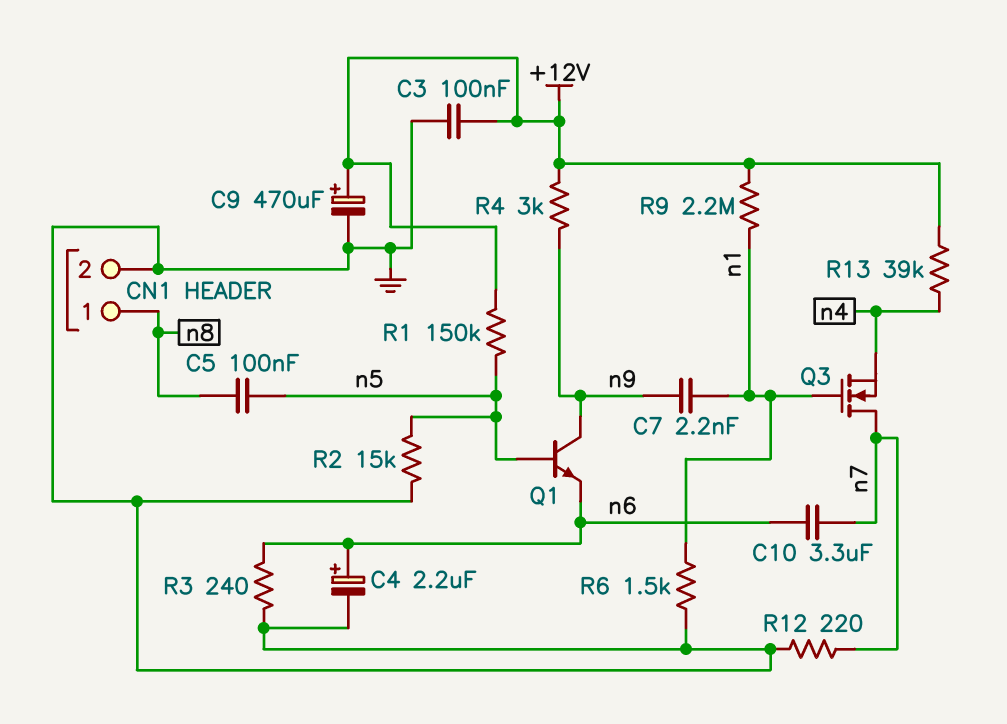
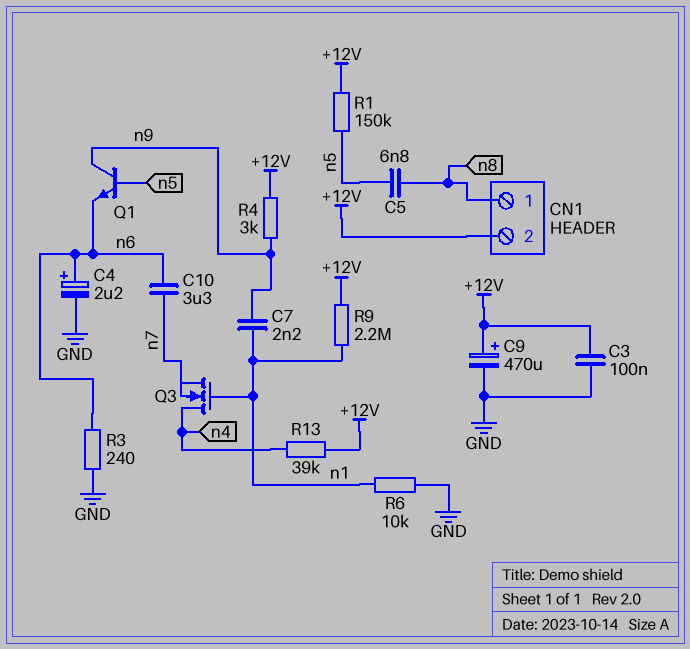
C5: 100nF (n5, n8) -> 6.8nF (n5, n8)
CN1 pin 2: GND -> +12V
Q3: NMOS (G n1, D n7, S n4) -> NMOS (G n1, D n4, S n7)
R2: 15k (GND, n5) -> none
R6: 1.5k (GND, n1) -> 10k (GND, n1)
R12: 220 (GND, n7) -> none

